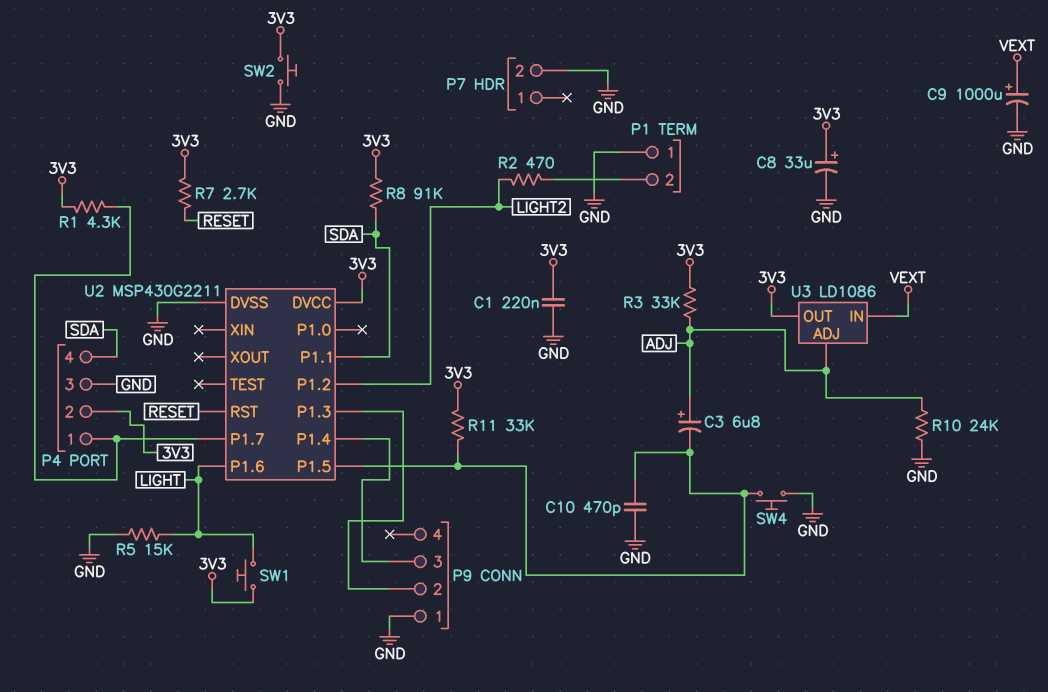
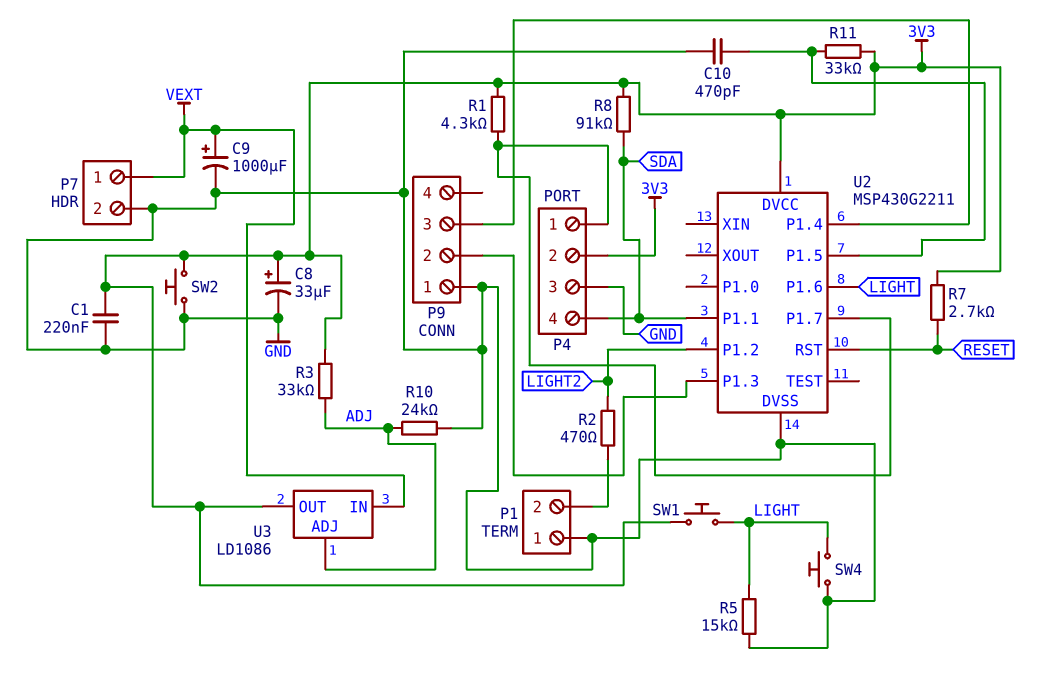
C3: 6.8uF (plus ADJ, minus U2/P1.5) -> none
P7 pin 1: none -> VEXT
SW4: button (GND, U2/P1.5) -> button (GND, LIGHT)

